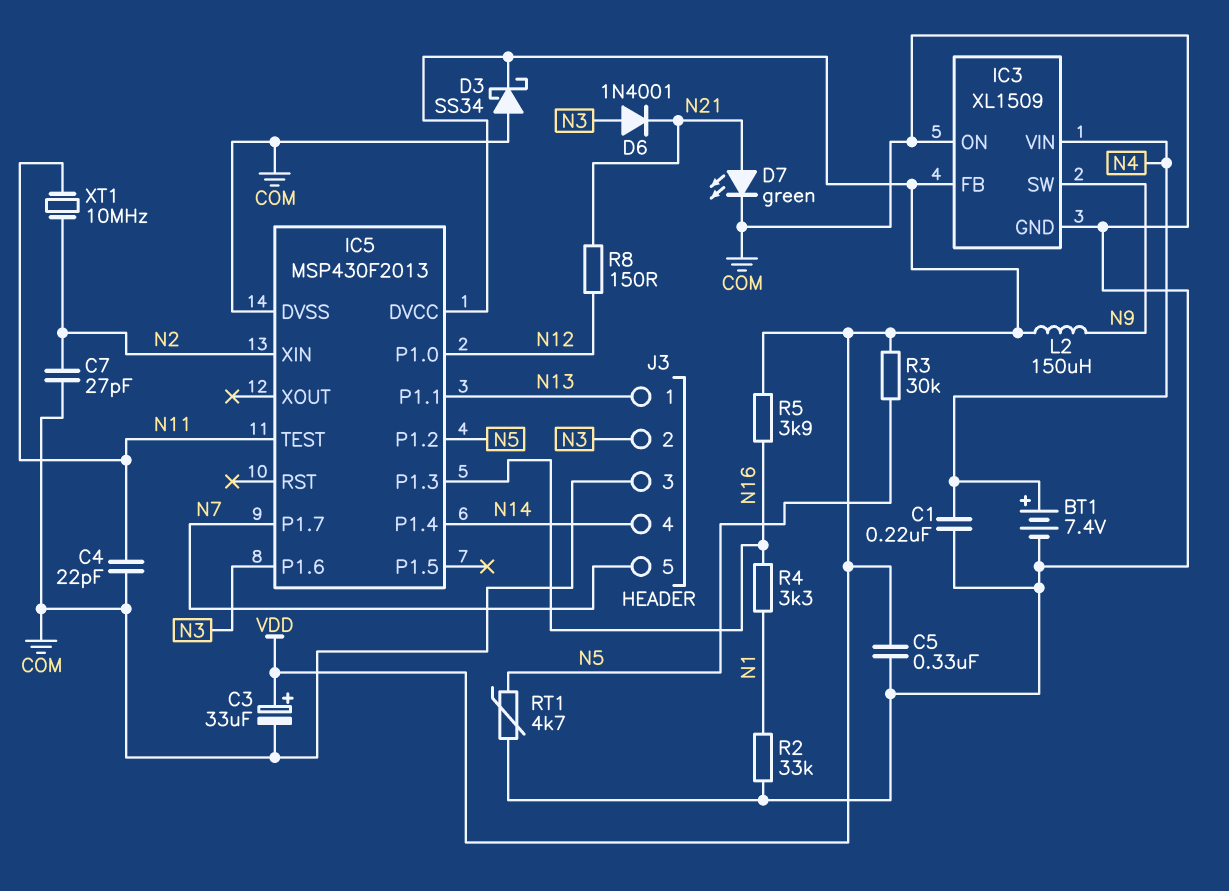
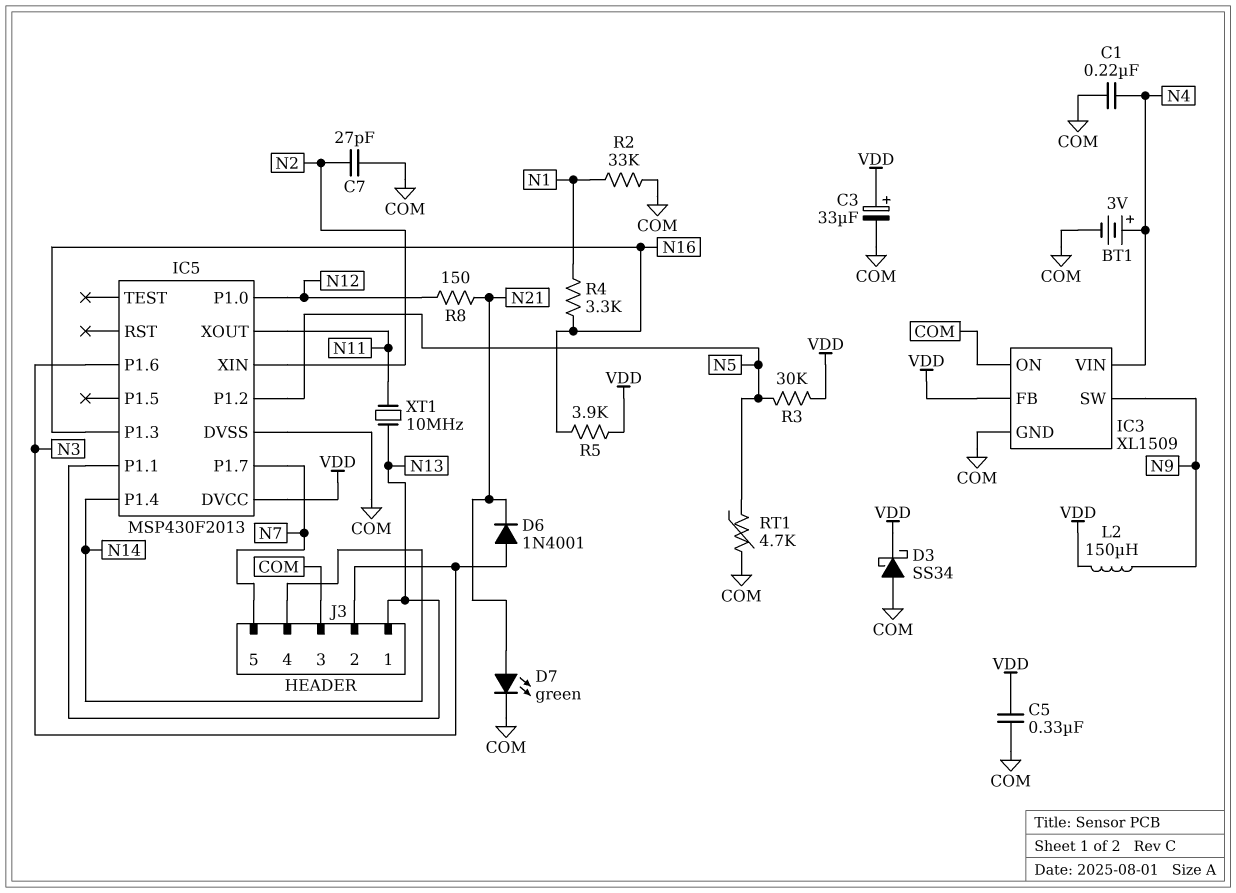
BT1: 7.4V (plus N4, minus COM) -> 3V (plus N4, minus COM)
C4: 22pF (COM, N11) -> none
IC5 pin TEST: N11 -> none
IC5 pin XOUT: none -> N11
XT1: 10MHz (N2, N11) -> 10MHz (N11, N13)

